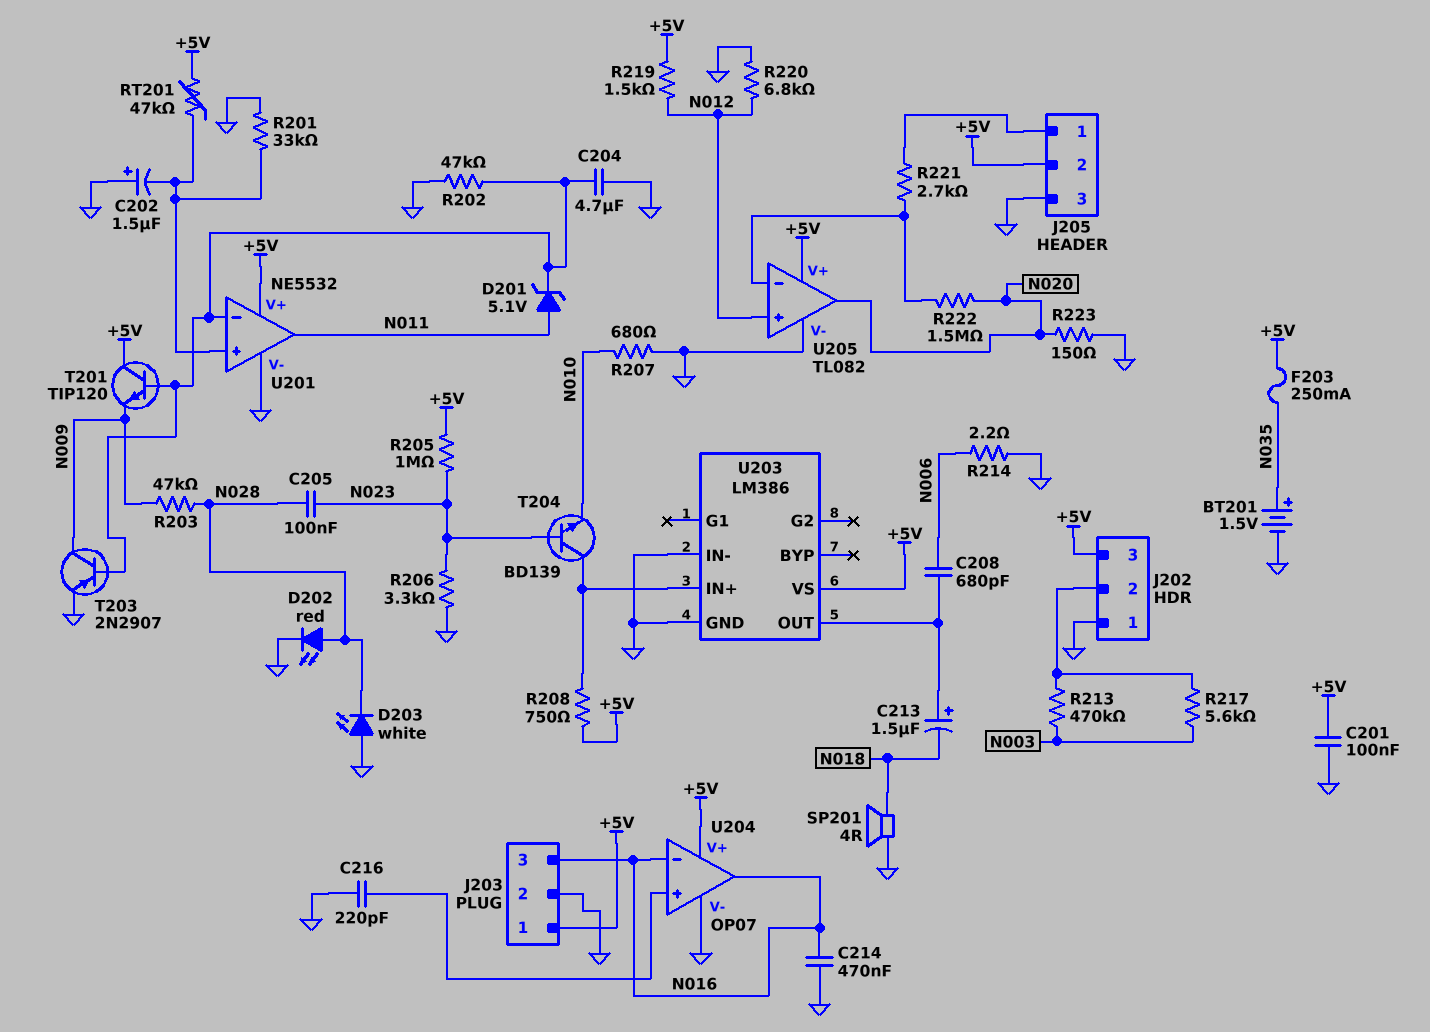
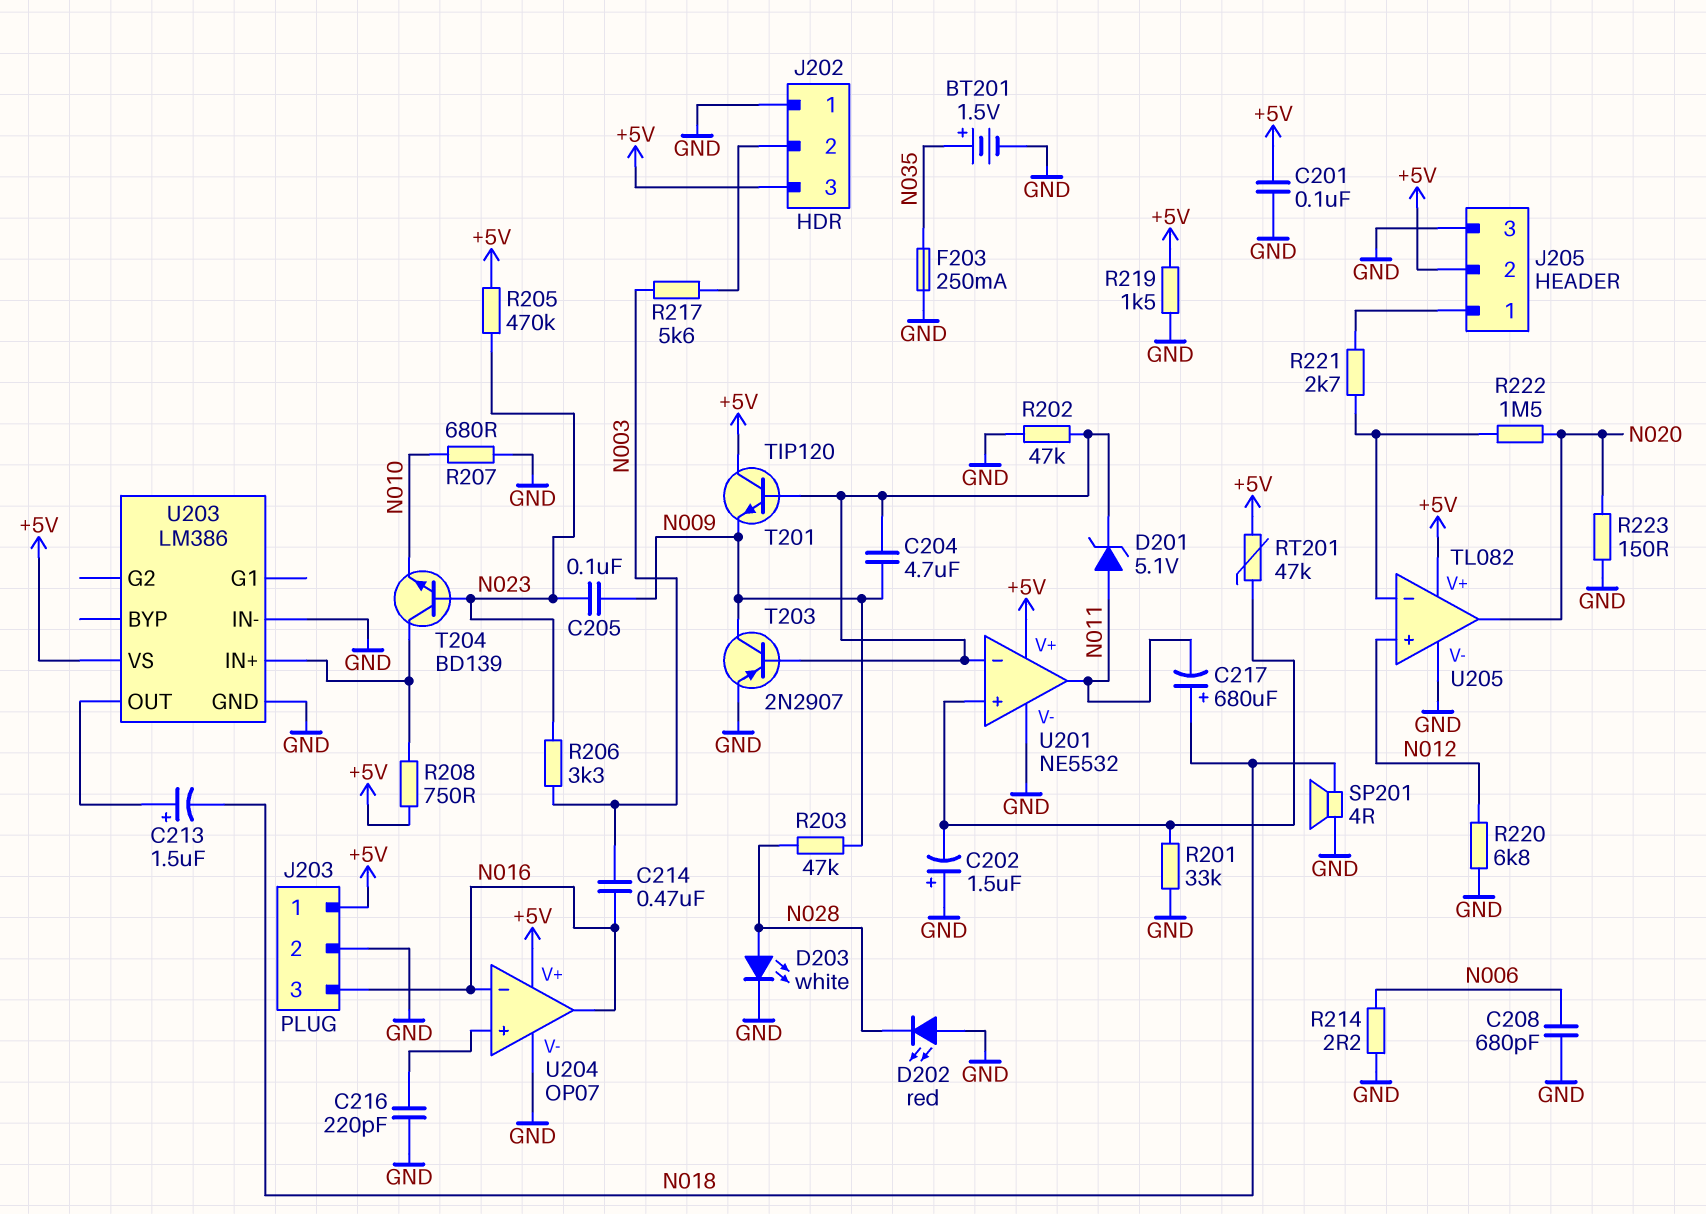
C204: 4.7uF (GND, U201/in-) -> 4.7uF (N009, U201/in-)
C205: 100nF (N023, N028) -> 100nF (N009, N023)
C208: 680pF (N006, U203/OUT) -> 680pF (GND, N006)
C214: 470nF (GND, N016) -> 470nF (N003, N016)
C217: none -> 680uF (plus N018, minus N011)
D202: LED red (A N028, K GND) -> LED red (A GND, K N028)
D203: LED white (A GND, K N028) -> LED white (A N028, K GND)
F203: 250mA (+5V, N035) -> 250mA (GND, N035)
R205: 1M (+5V, N023) -> 470k (+5V, N023)
R206: 3.3k (GND, N023) -> 3.3k (N003, N023)
R213: 470k (J202/2, N003) -> none
R219: 1.5k (+5V, N012) -> 1.5k (+5V, GND)

